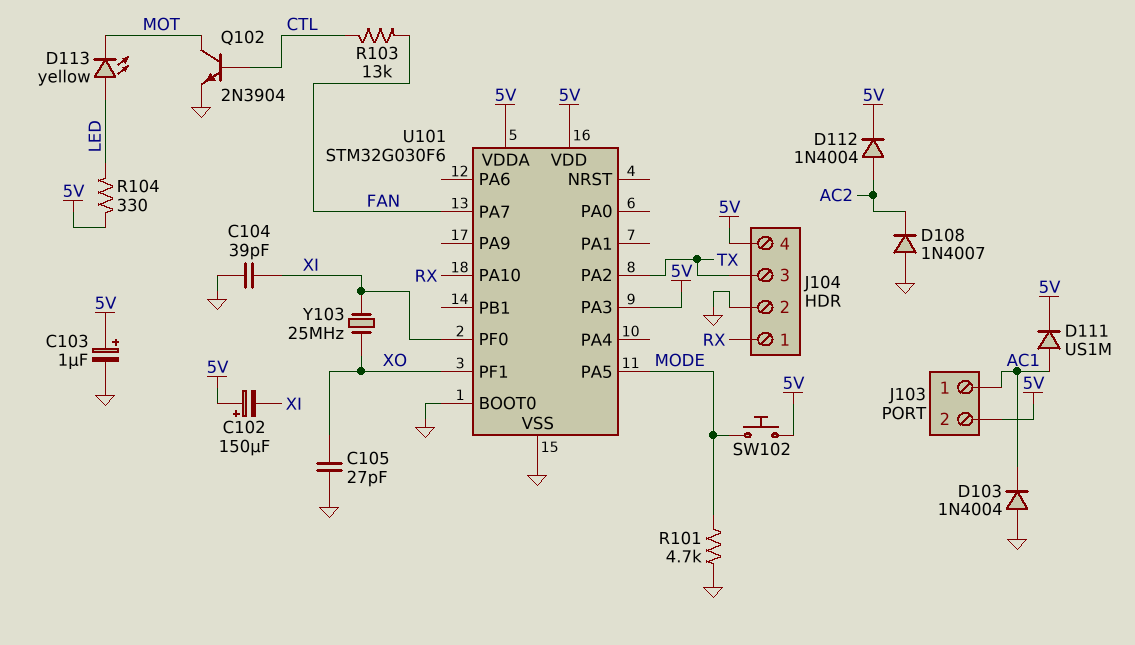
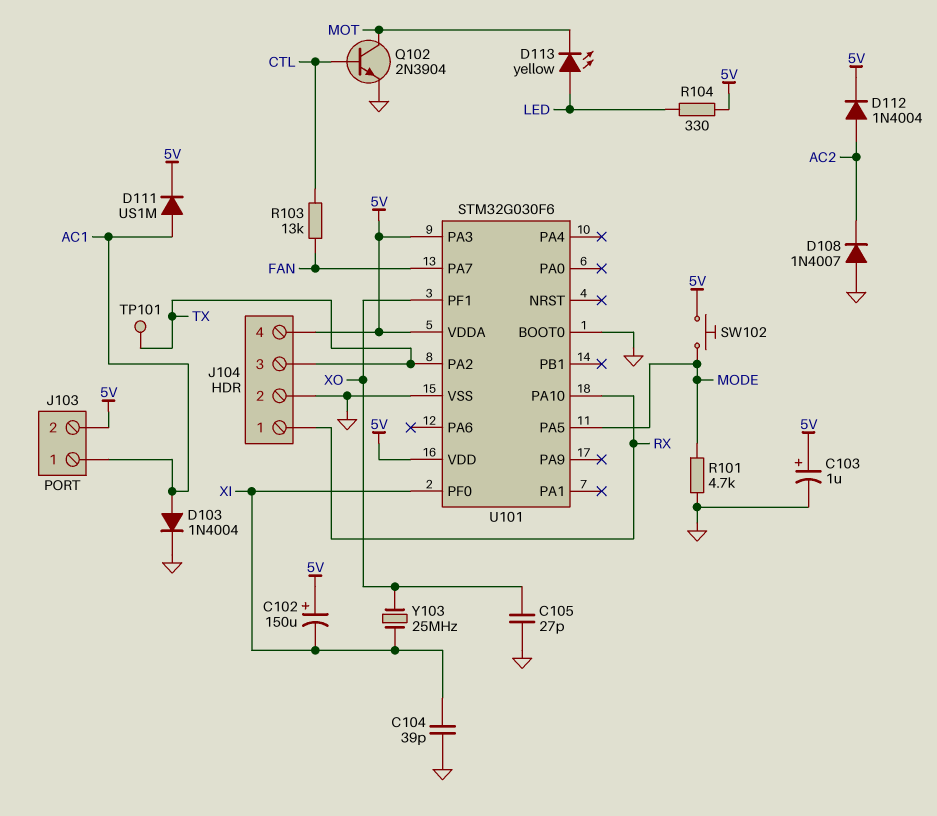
D103: diode 1N4004 (A GND, K AC1) -> diode 1N4004 (A AC1, K GND)
TP101: none -> test point (TX)

